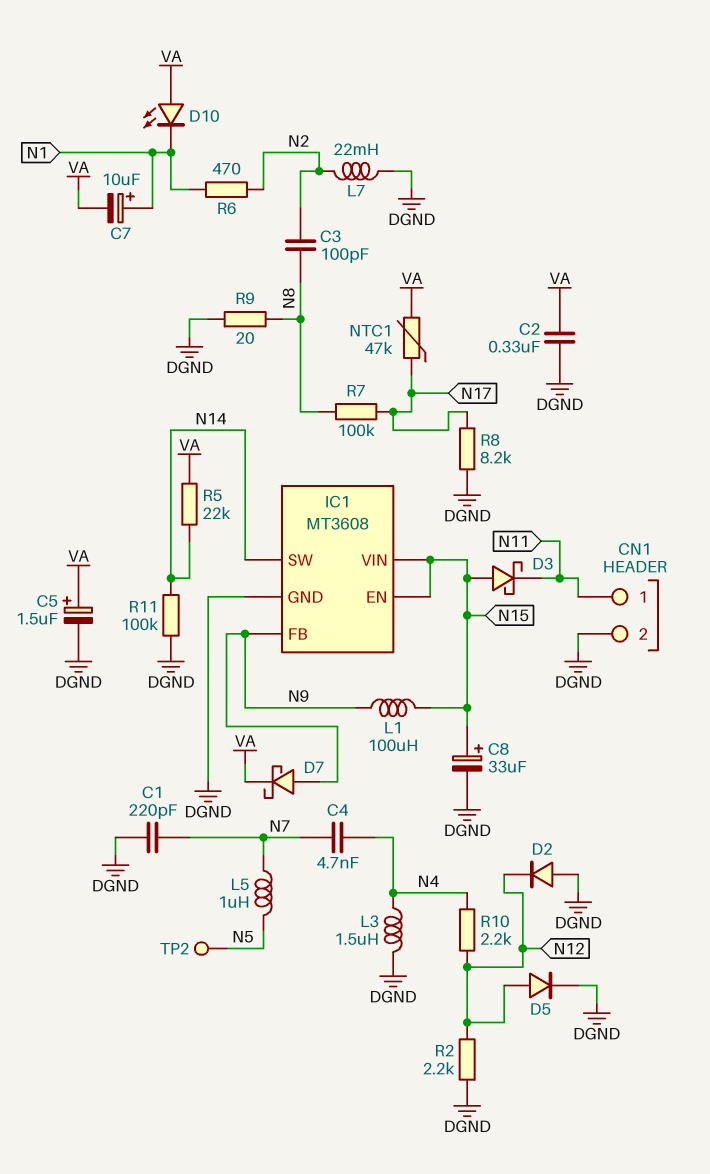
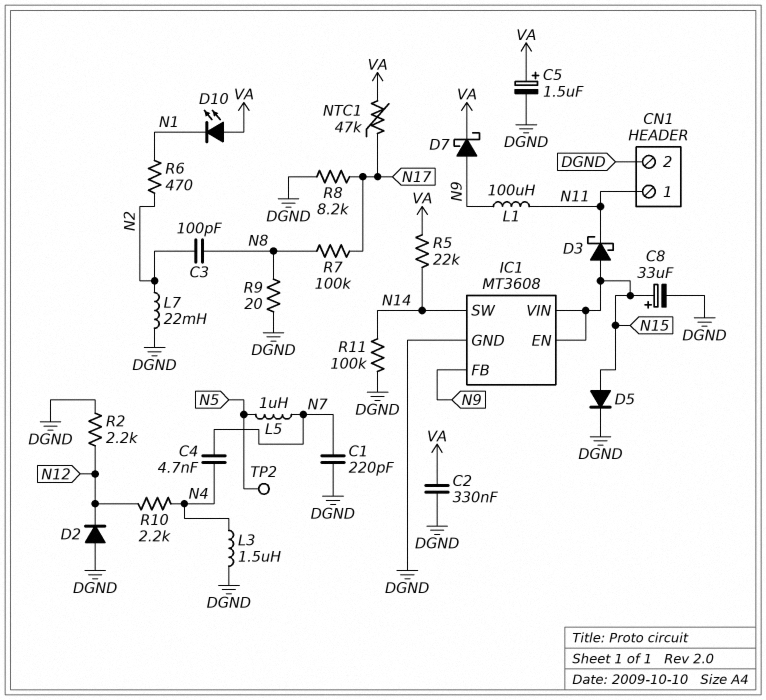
C7: 10uF (plus N1, minus VA) -> none
D5: diode (A N12, K DGND) -> diode (A N15, K DGND)
L1: 100uH (N9, N15) -> 100uH (N9, N11)

